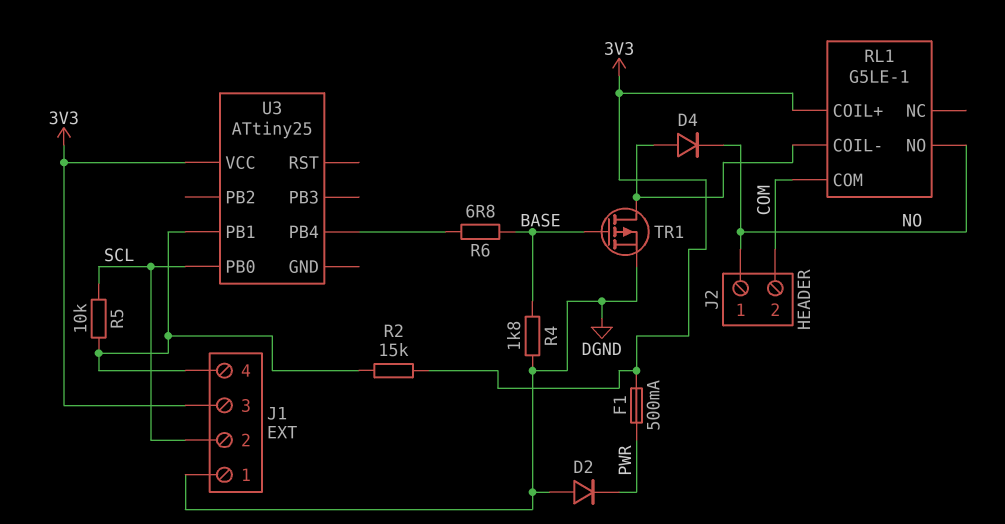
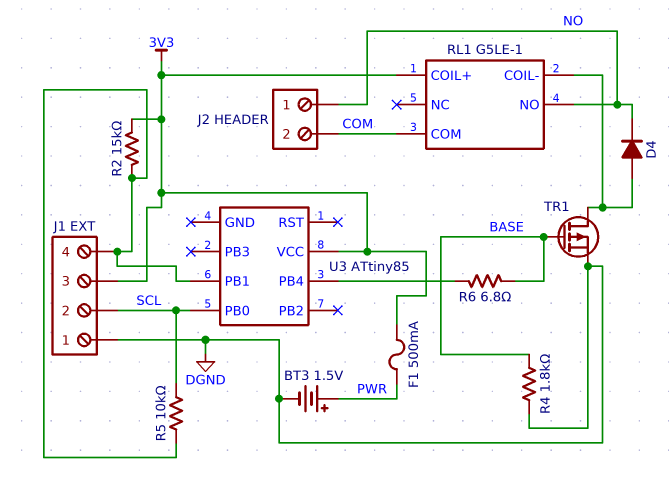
BT3: none -> 1.5V (plus PWR, minus DGND)
D2: diode (A DGND, K PWR) -> none
U3: ATtiny25 -> ATtiny85

